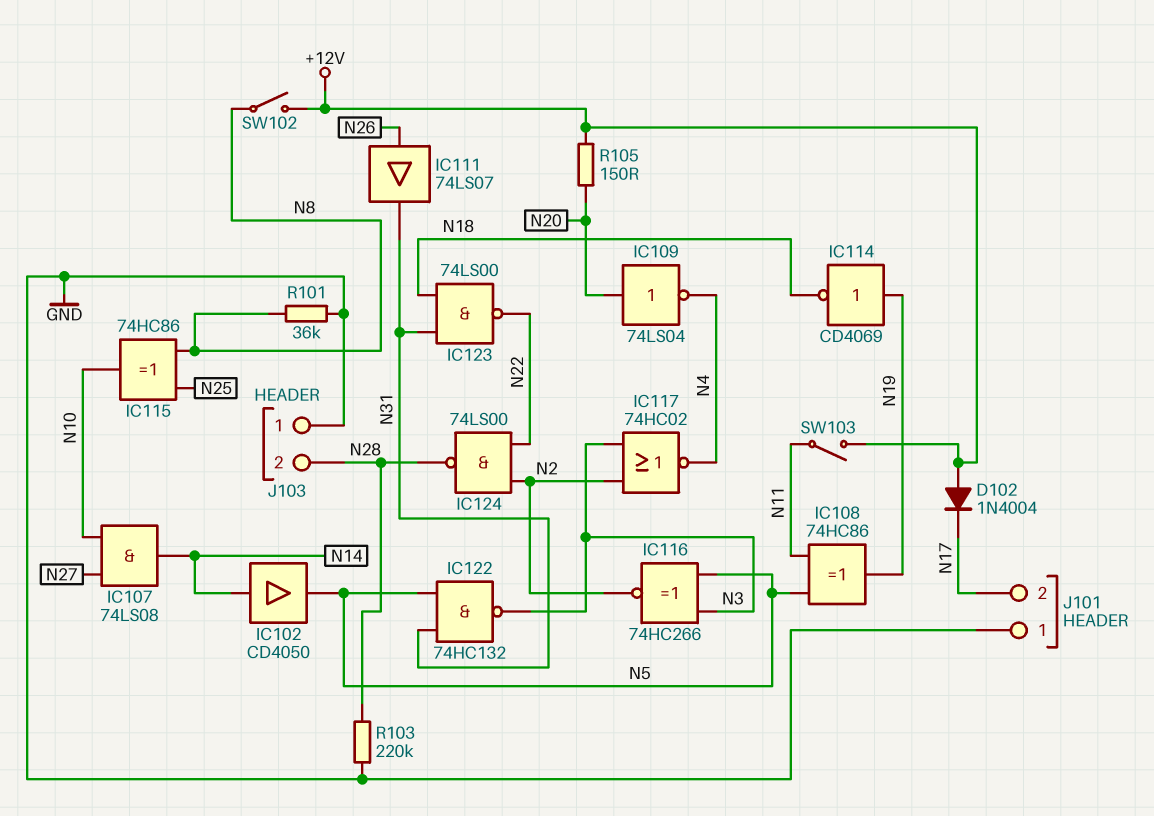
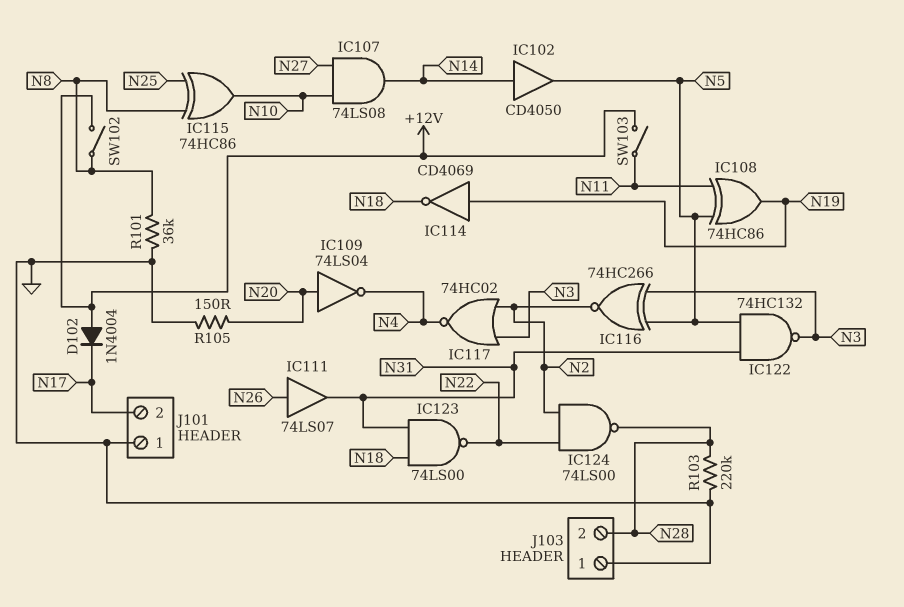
R105: 150 (+12V, N20) -> 150 (GND, N20)

